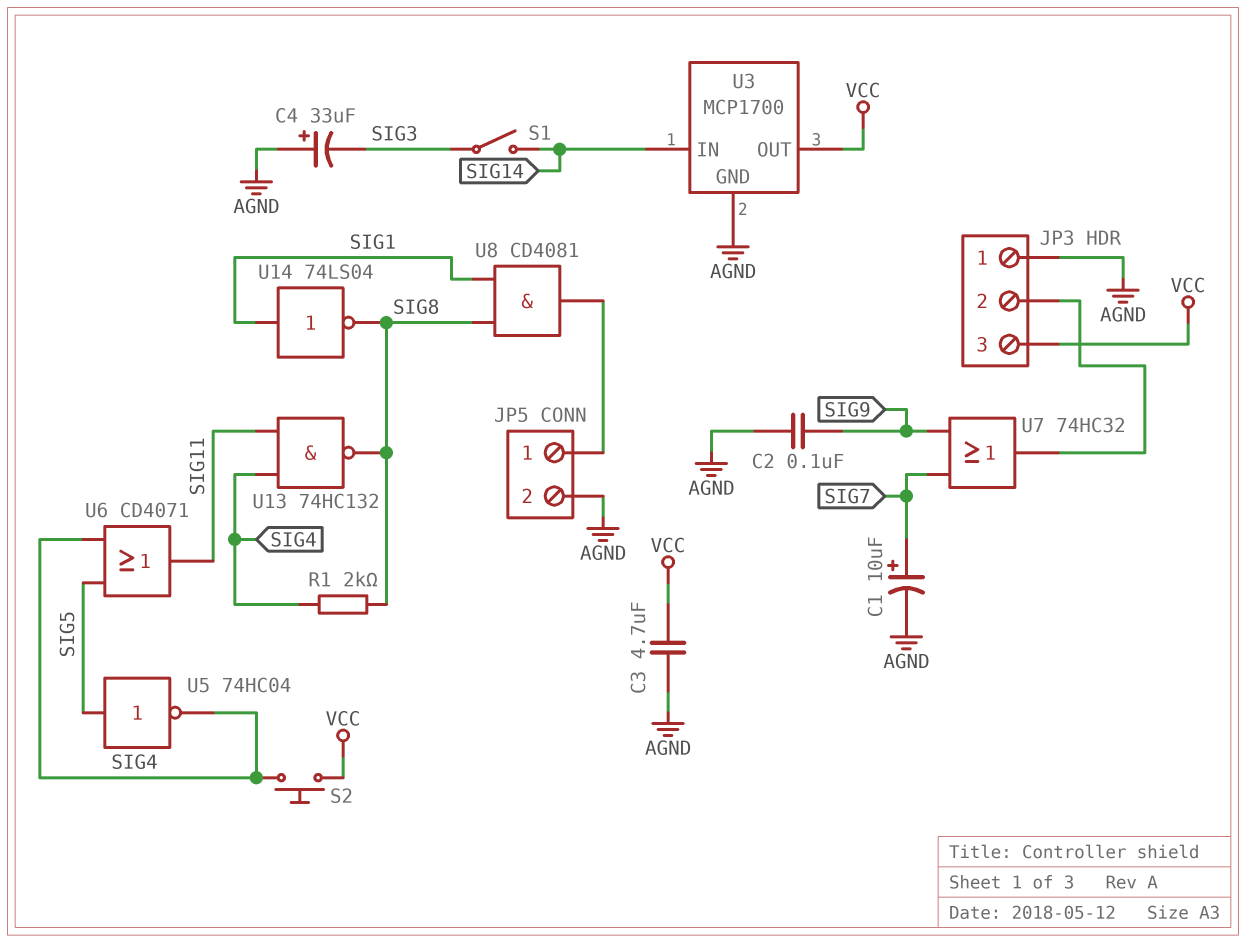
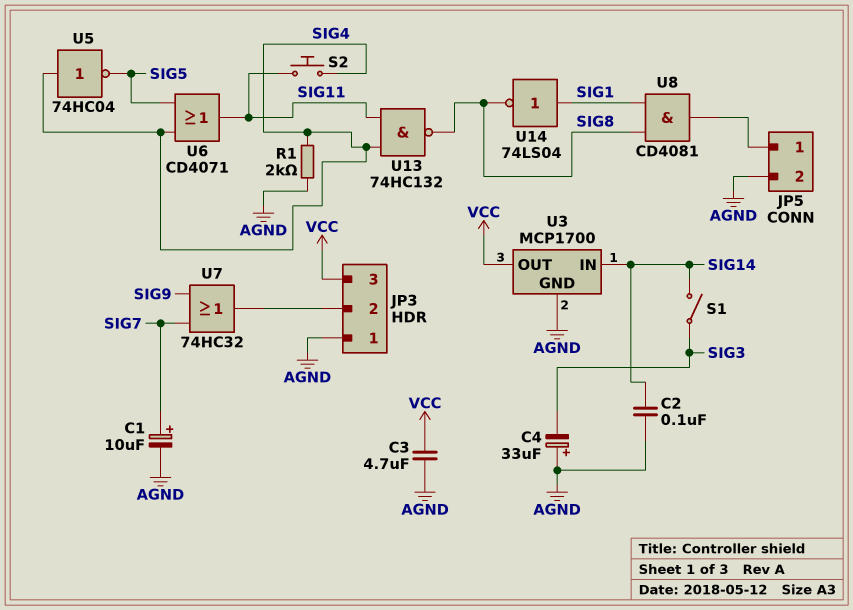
C2: 100nF (AGND, SIG9) -> 100nF (AGND, SIG14)
R1: 2k (SIG4, SIG8) -> 2k (AGND, SIG4)
S2: button (SIG4, VCC) -> button (SIG4, SIG11)
U5: NOT 74HC04 (in SIG5, out SIG4) -> NOT 74HC04 (in SIG4, out SIG5)

